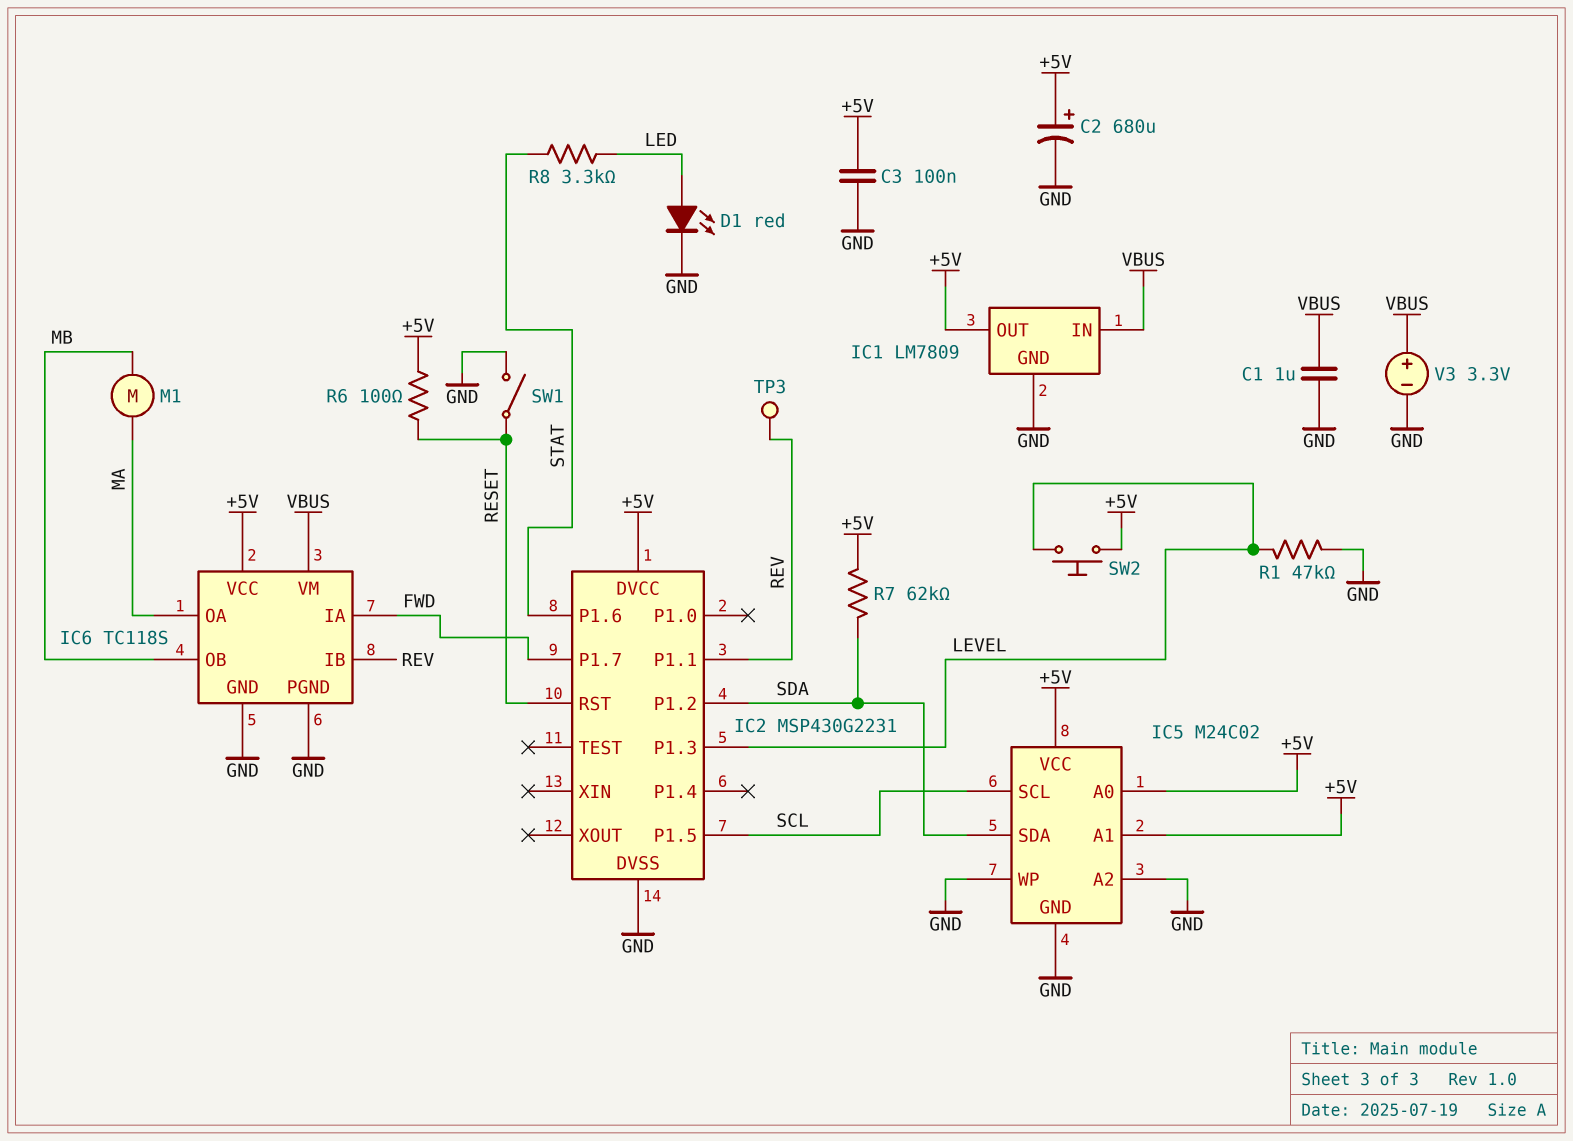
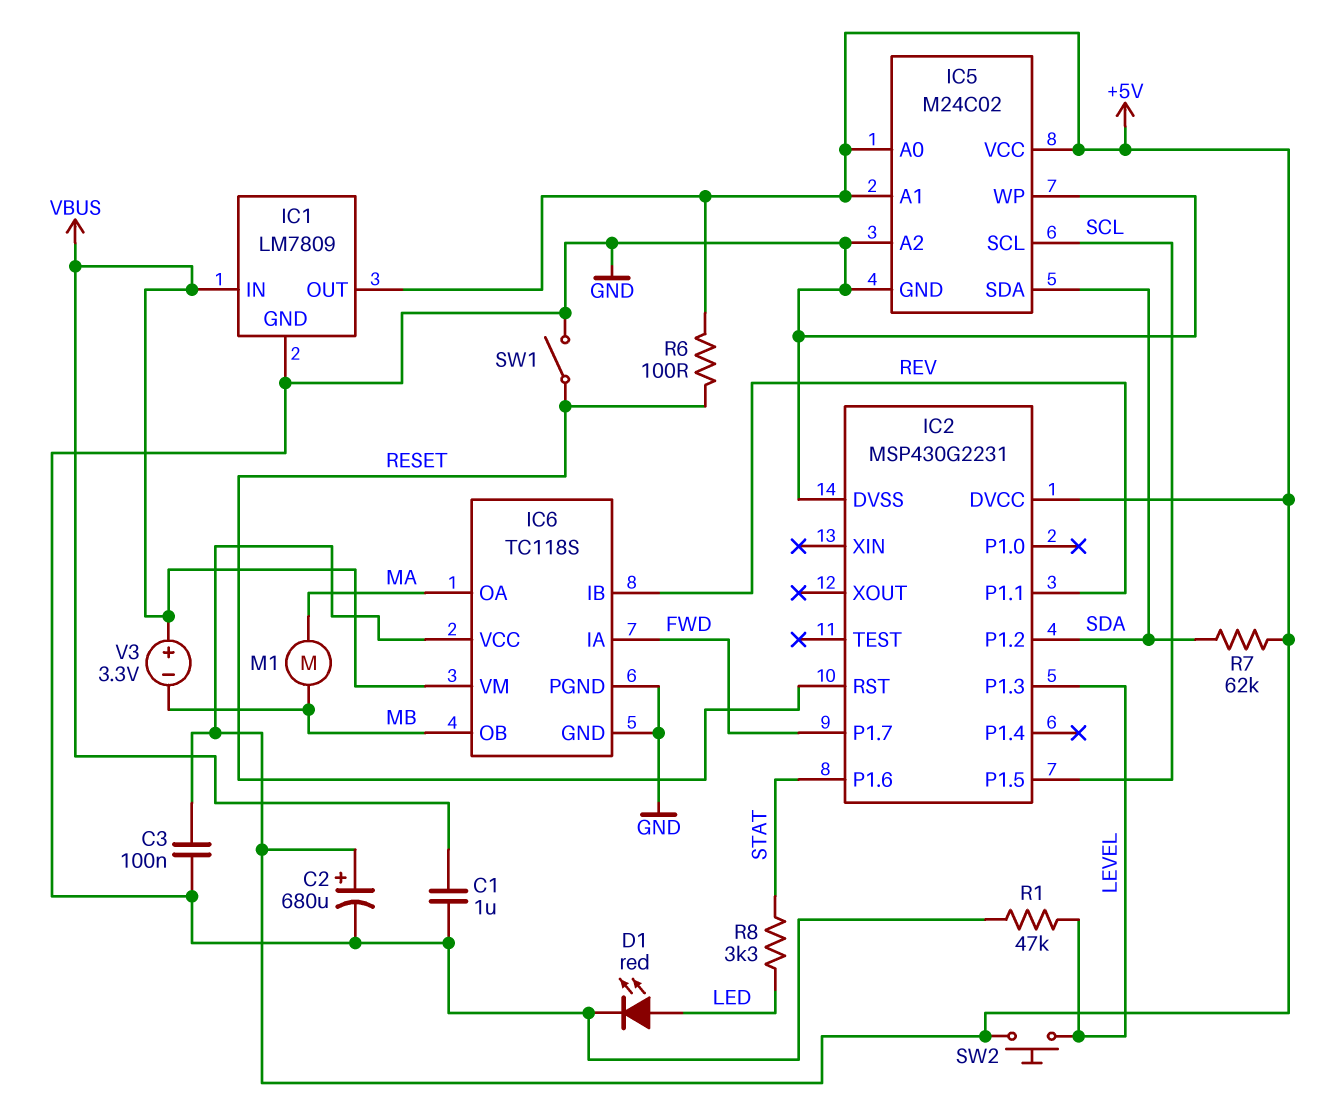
TP3: test point (REV) -> none
V3: 3.3V (plus VBUS, minus GND) -> 3.3V (plus VBUS, minus MB)

